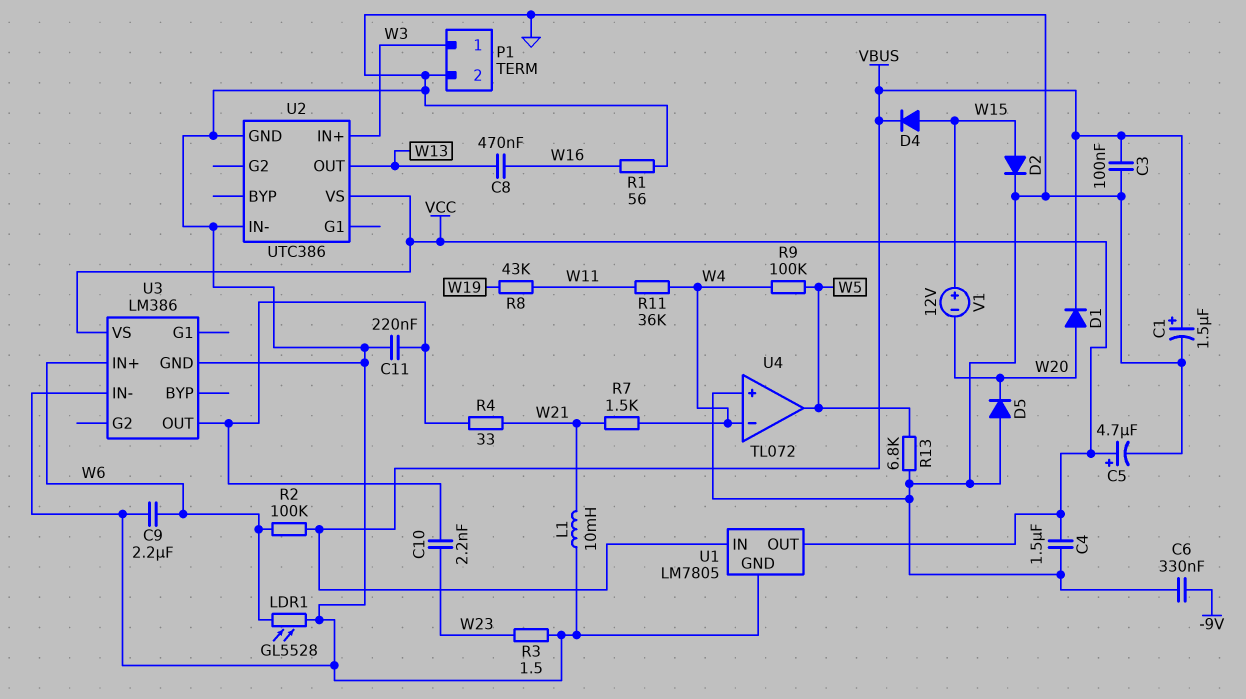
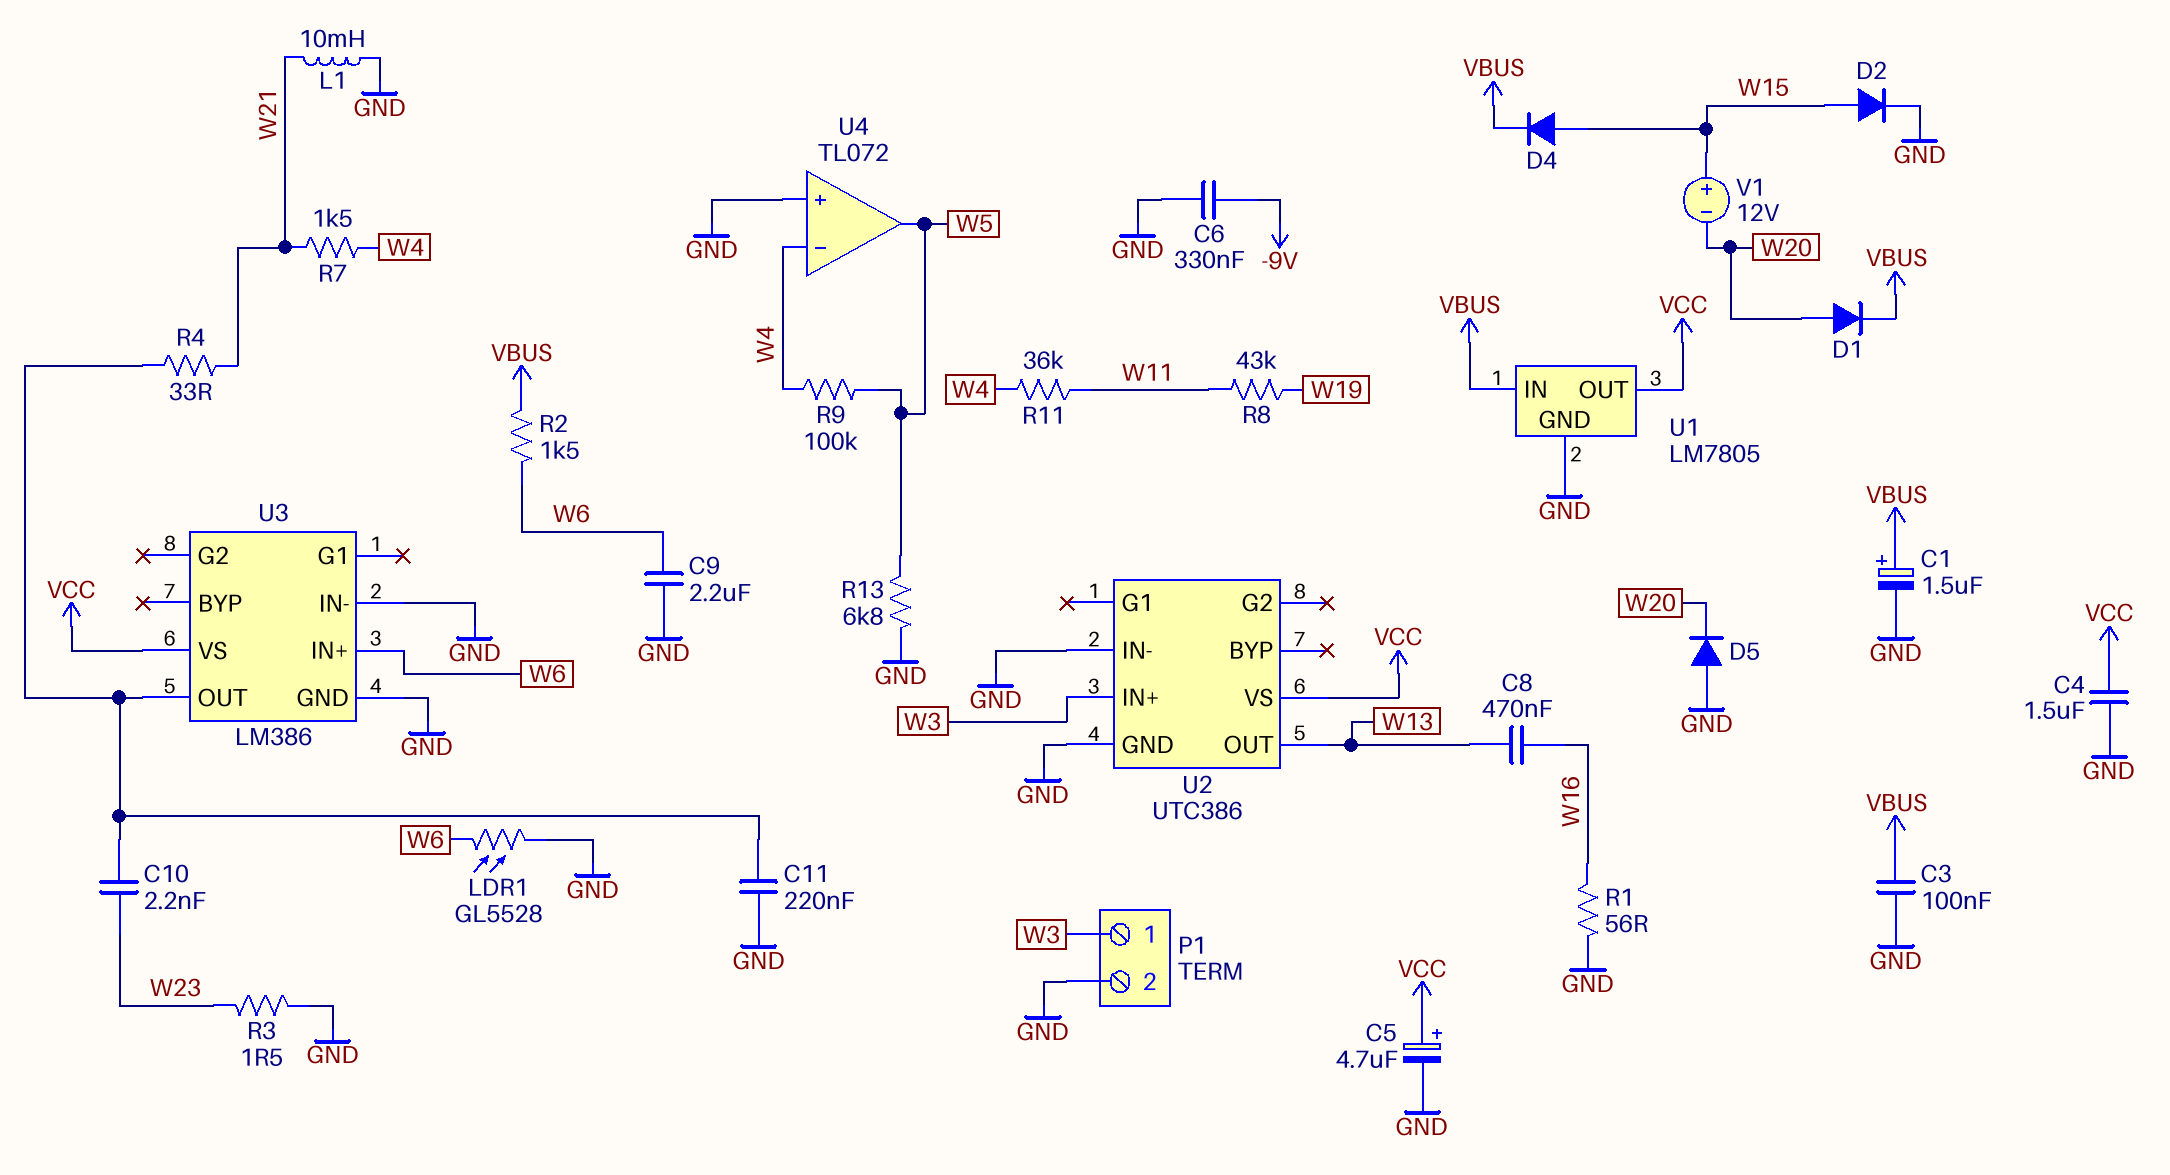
R2: 100k (VBUS, W6) -> 1.5k (VBUS, W6)

